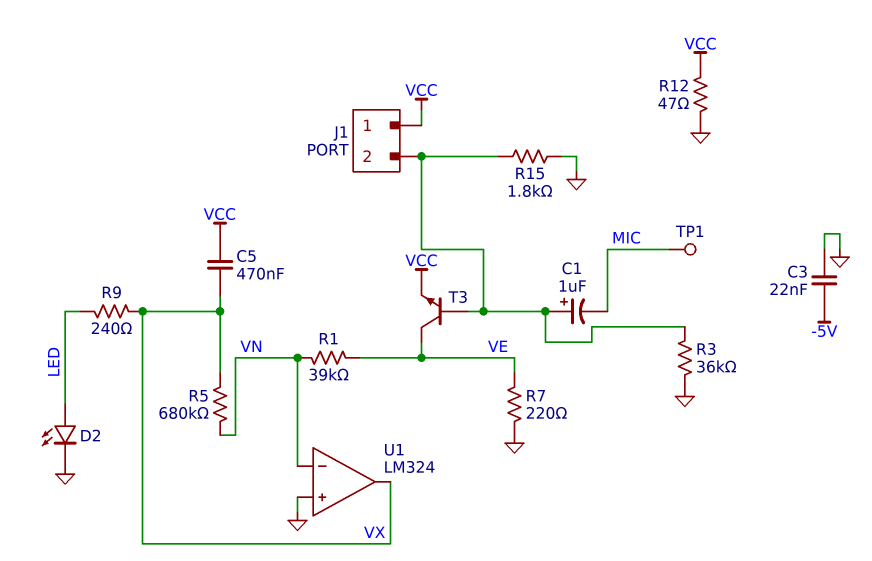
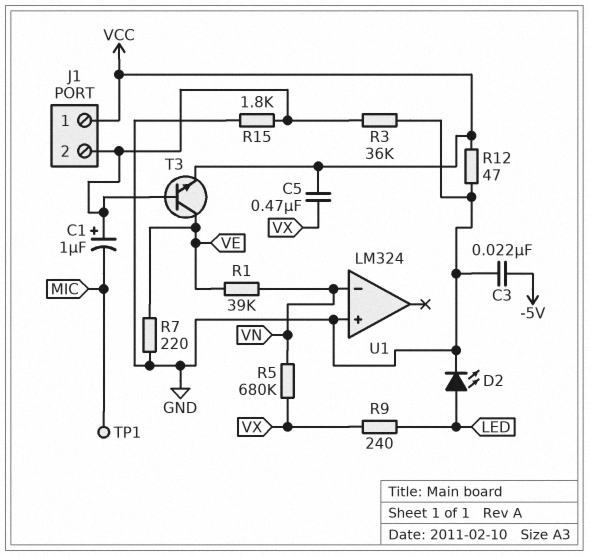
U1 pin out: VX -> none

